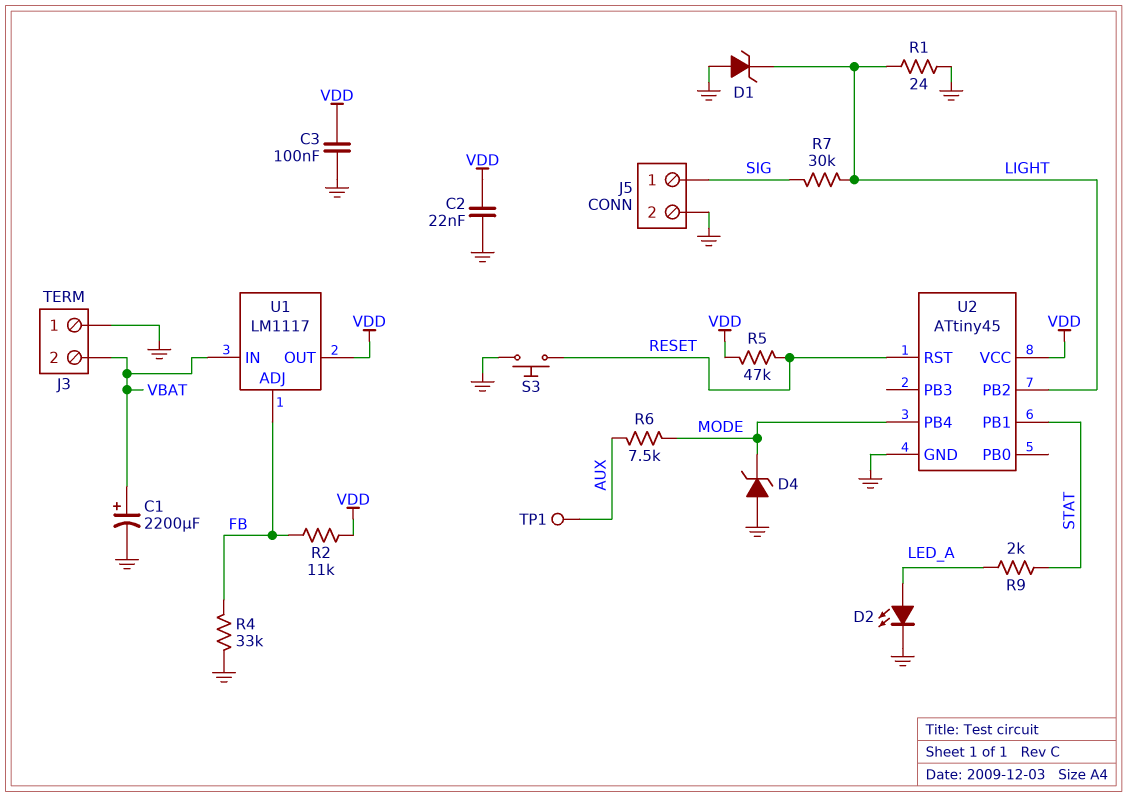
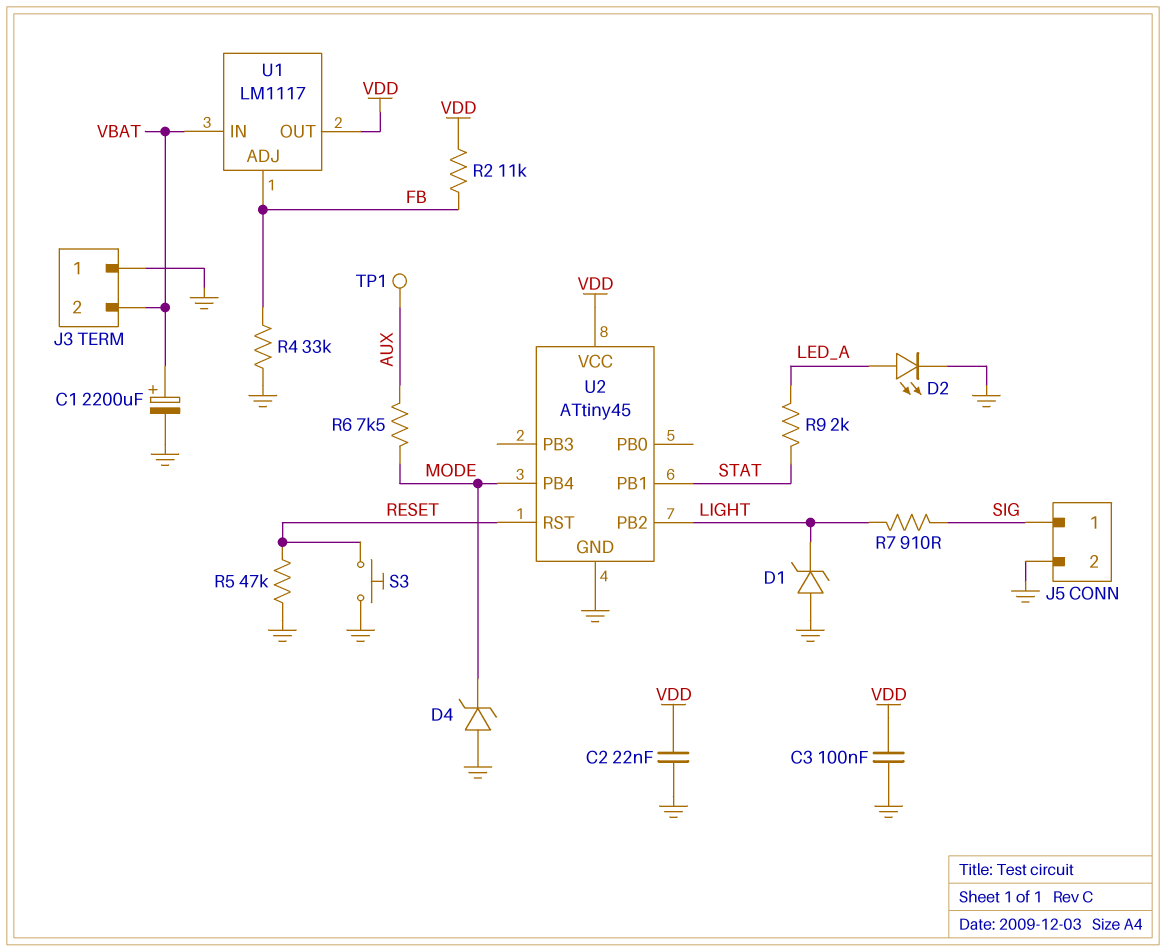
R1: 24 (GND, LIGHT) -> none
R5: 47k (RESET, VDD) -> 47k (GND, RESET)
R7: 30k (LIGHT, SIG) -> 910 (LIGHT, SIG)

